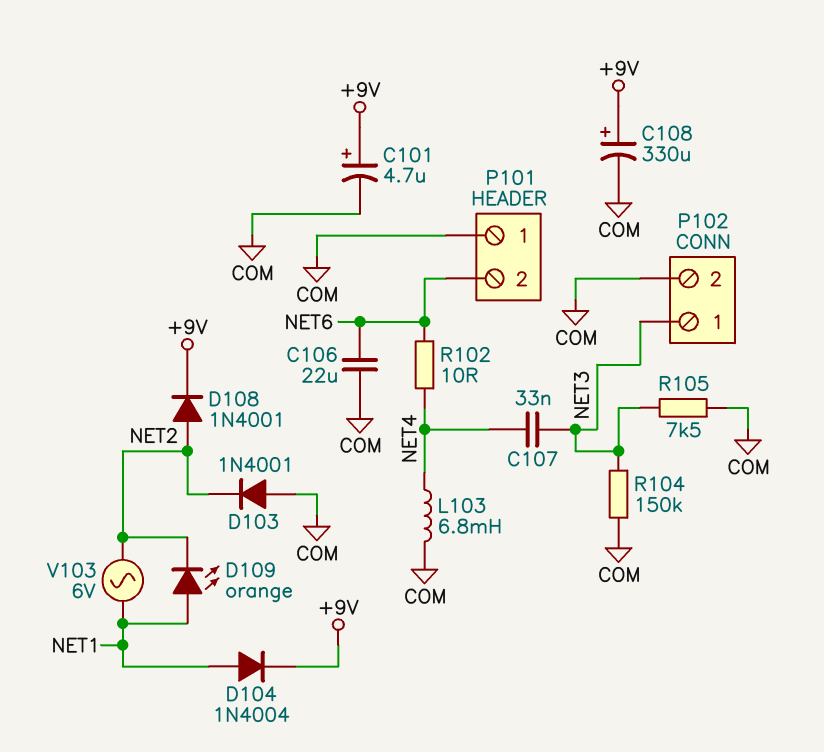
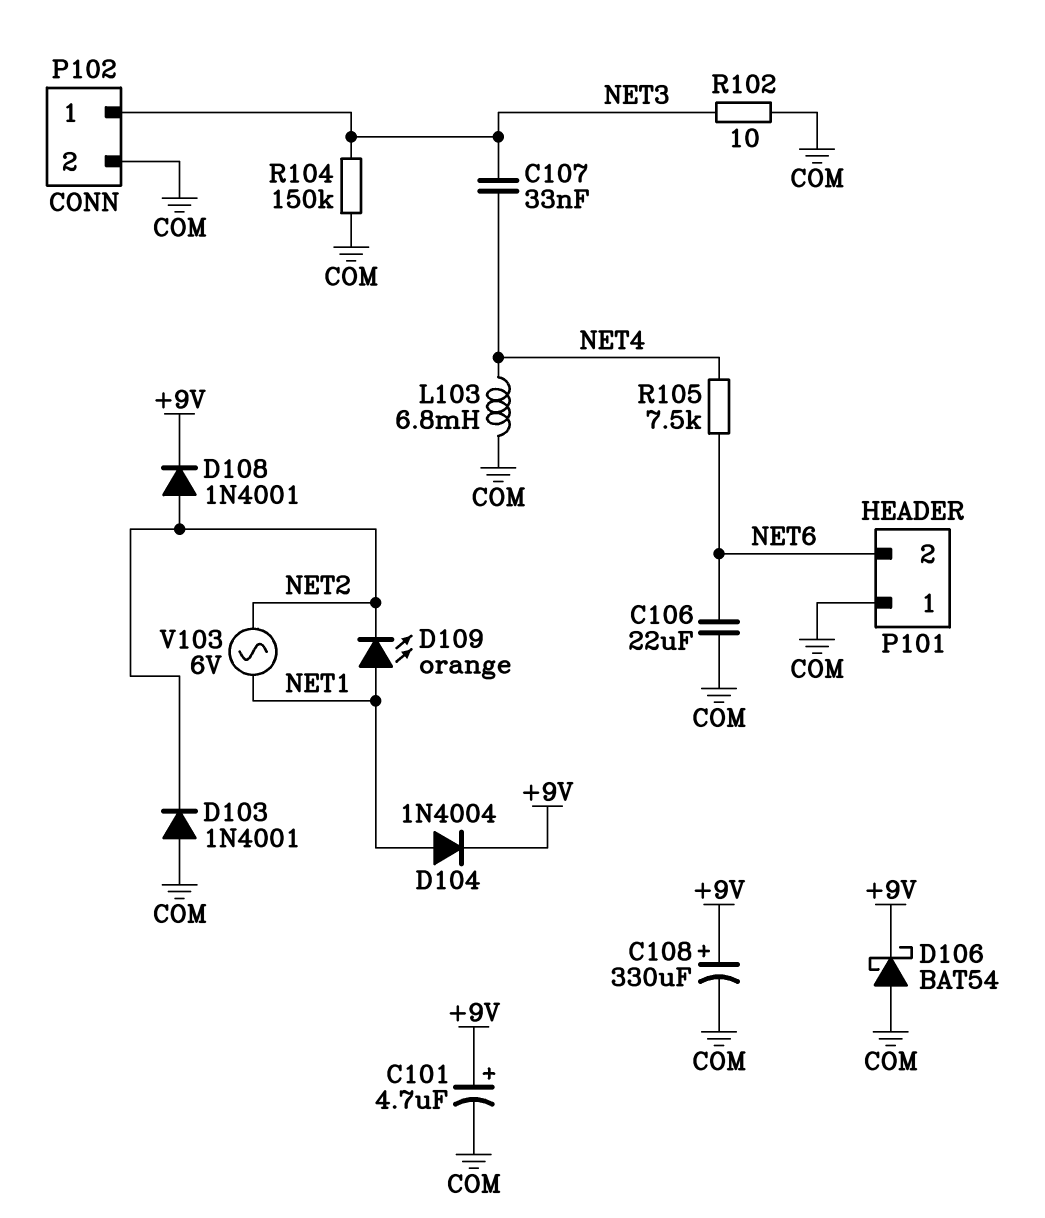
D106: none -> schottky BAT54 (A COM, K +9V)
R102: 10 (NET4, NET6) -> 10 (COM, NET3)
R105: 7.5k (COM, NET3) -> 7.5k (NET4, NET6)

